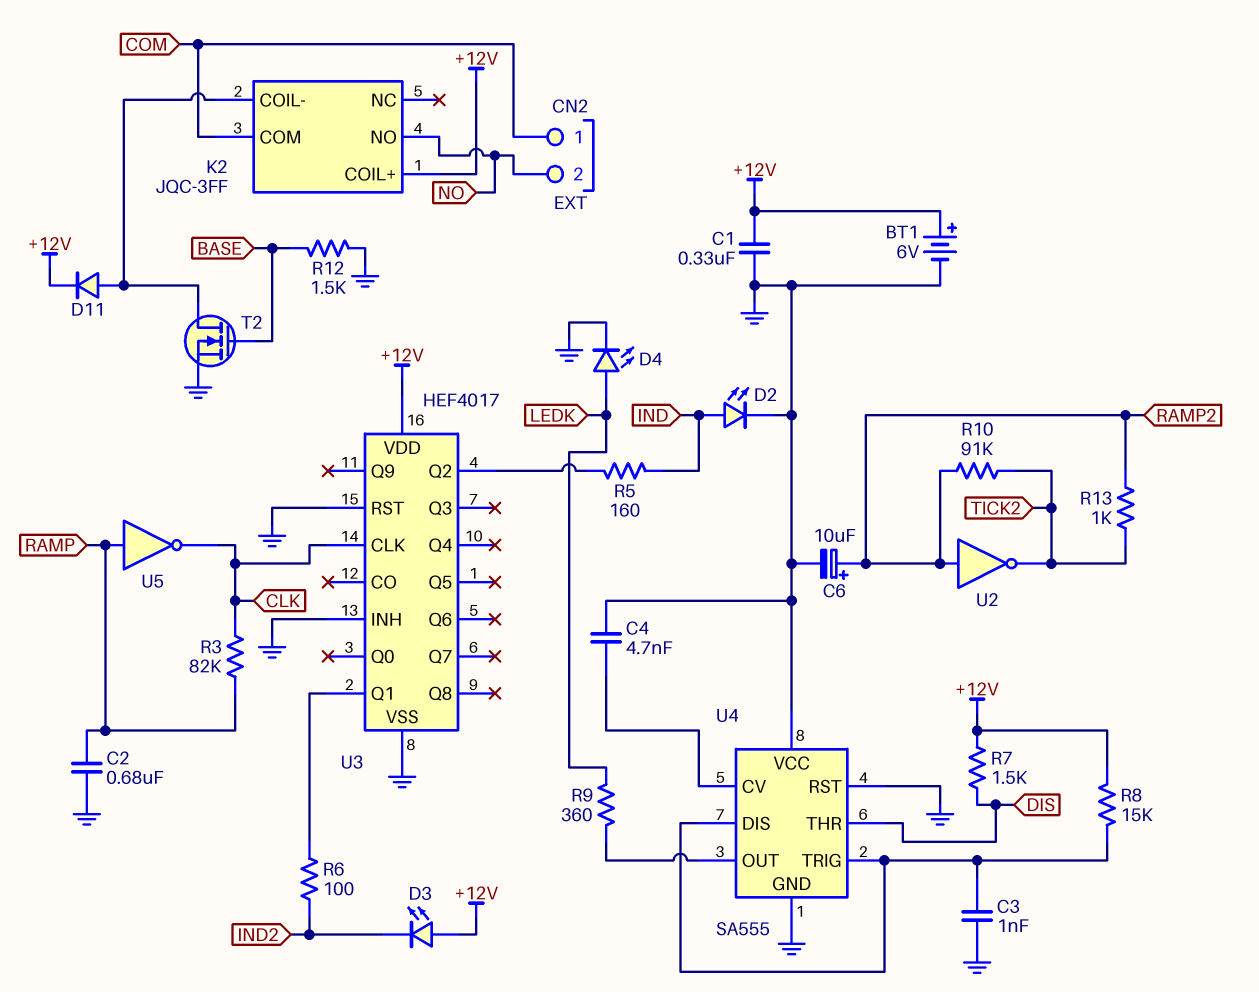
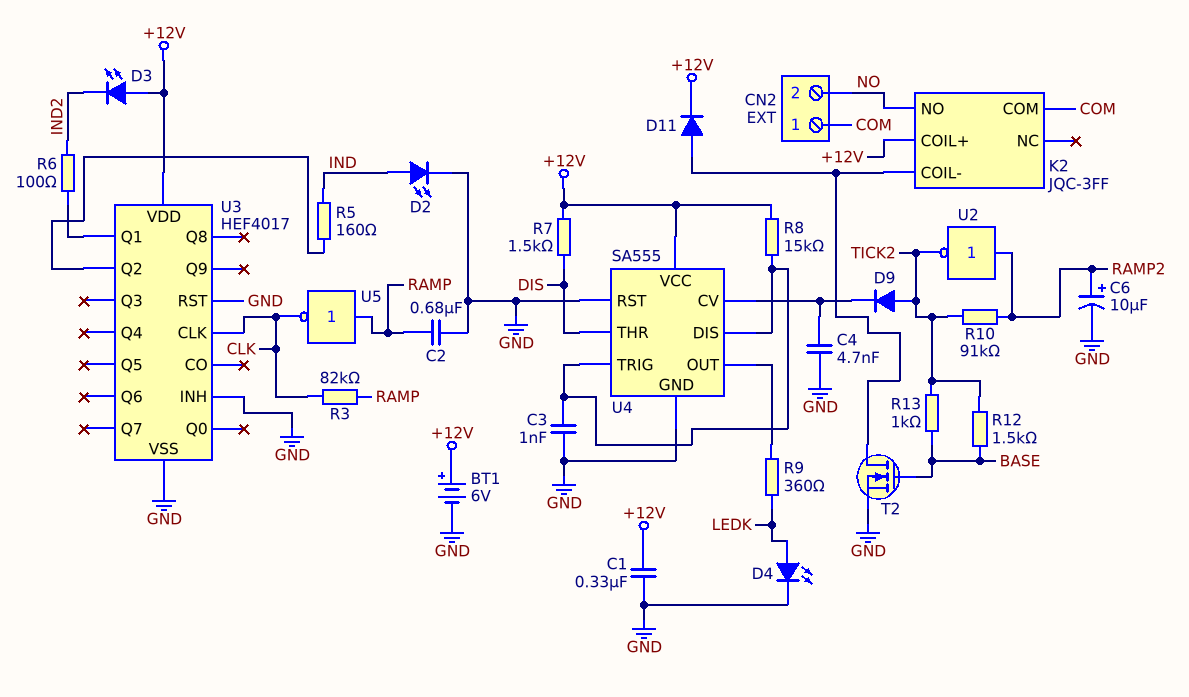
D9: none -> diode (A TICK2, K U4/CV)
R12: 1.5k (BASE, GND) -> 1.5k (BASE, TICK2)
R13: 1k (RAMP2, TICK2) -> 1k (BASE, TICK2)
U4 pin VCC: GND -> +12V

